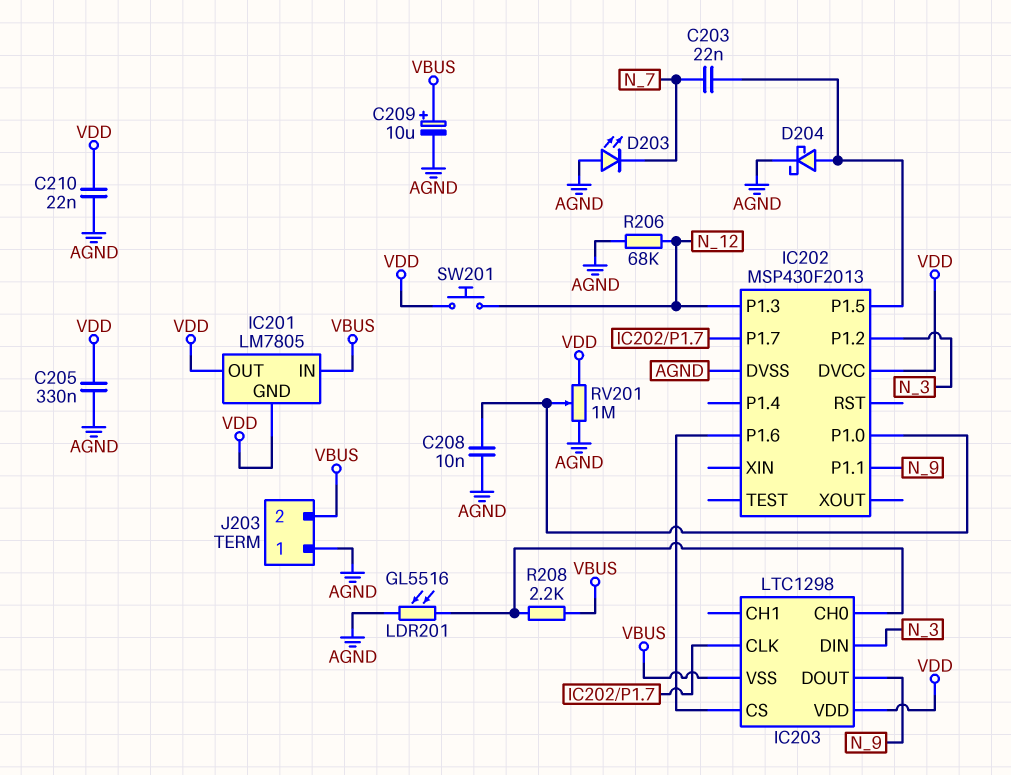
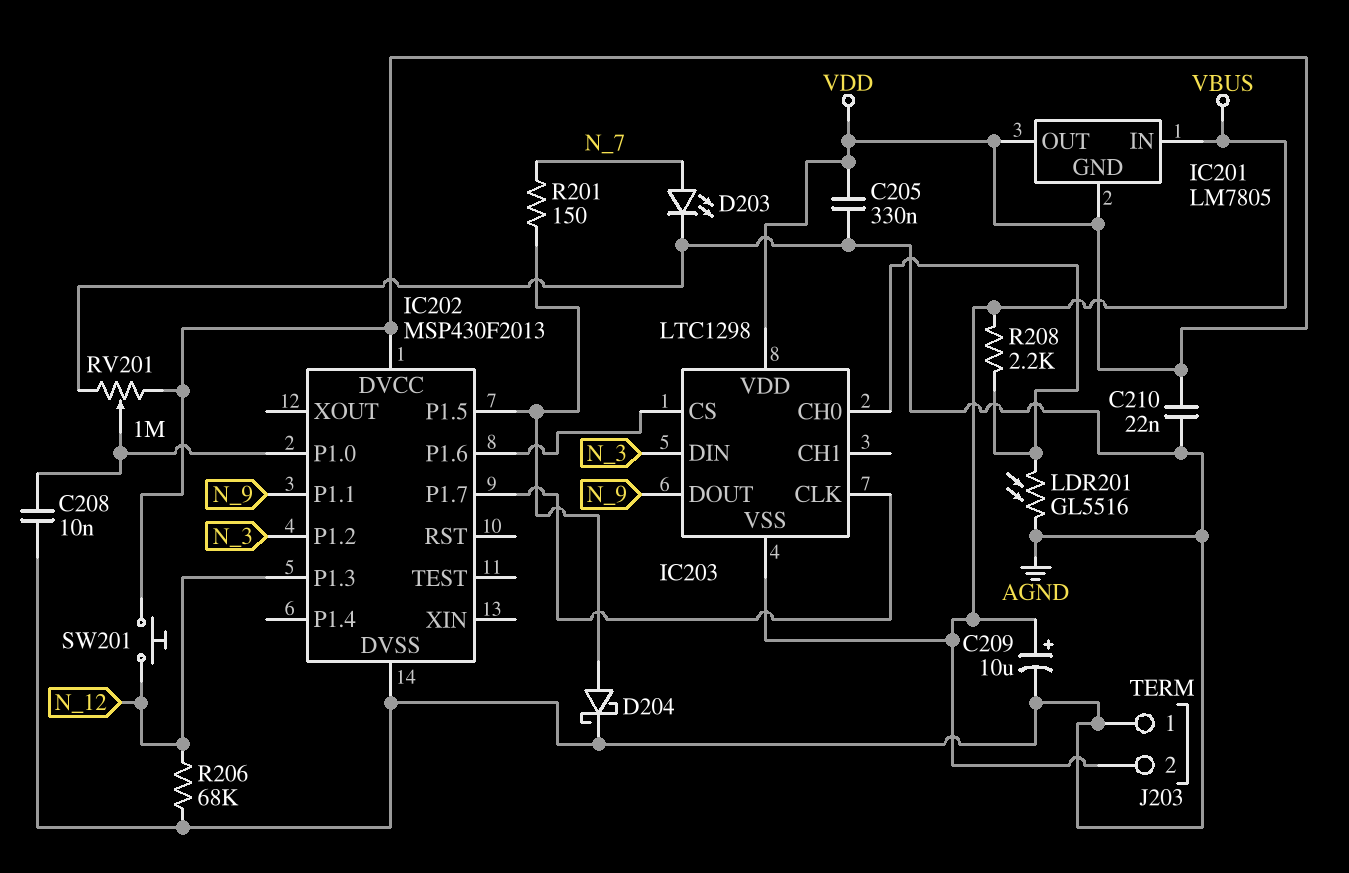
C203: 22nF (IC202/P1.5, N_7) -> none
D203: LED (A AGND, K N_7) -> LED (A N_7, K AGND)
R201: none -> 150 (IC202/P1.5, N_7)

